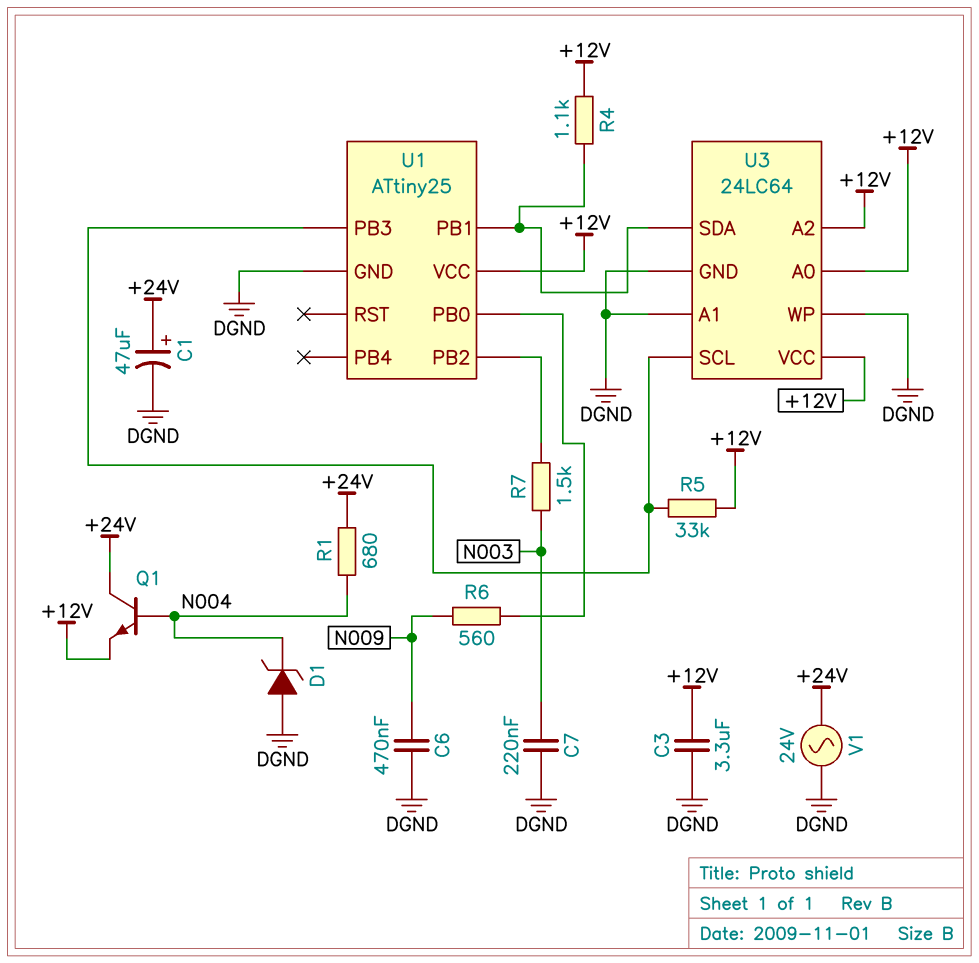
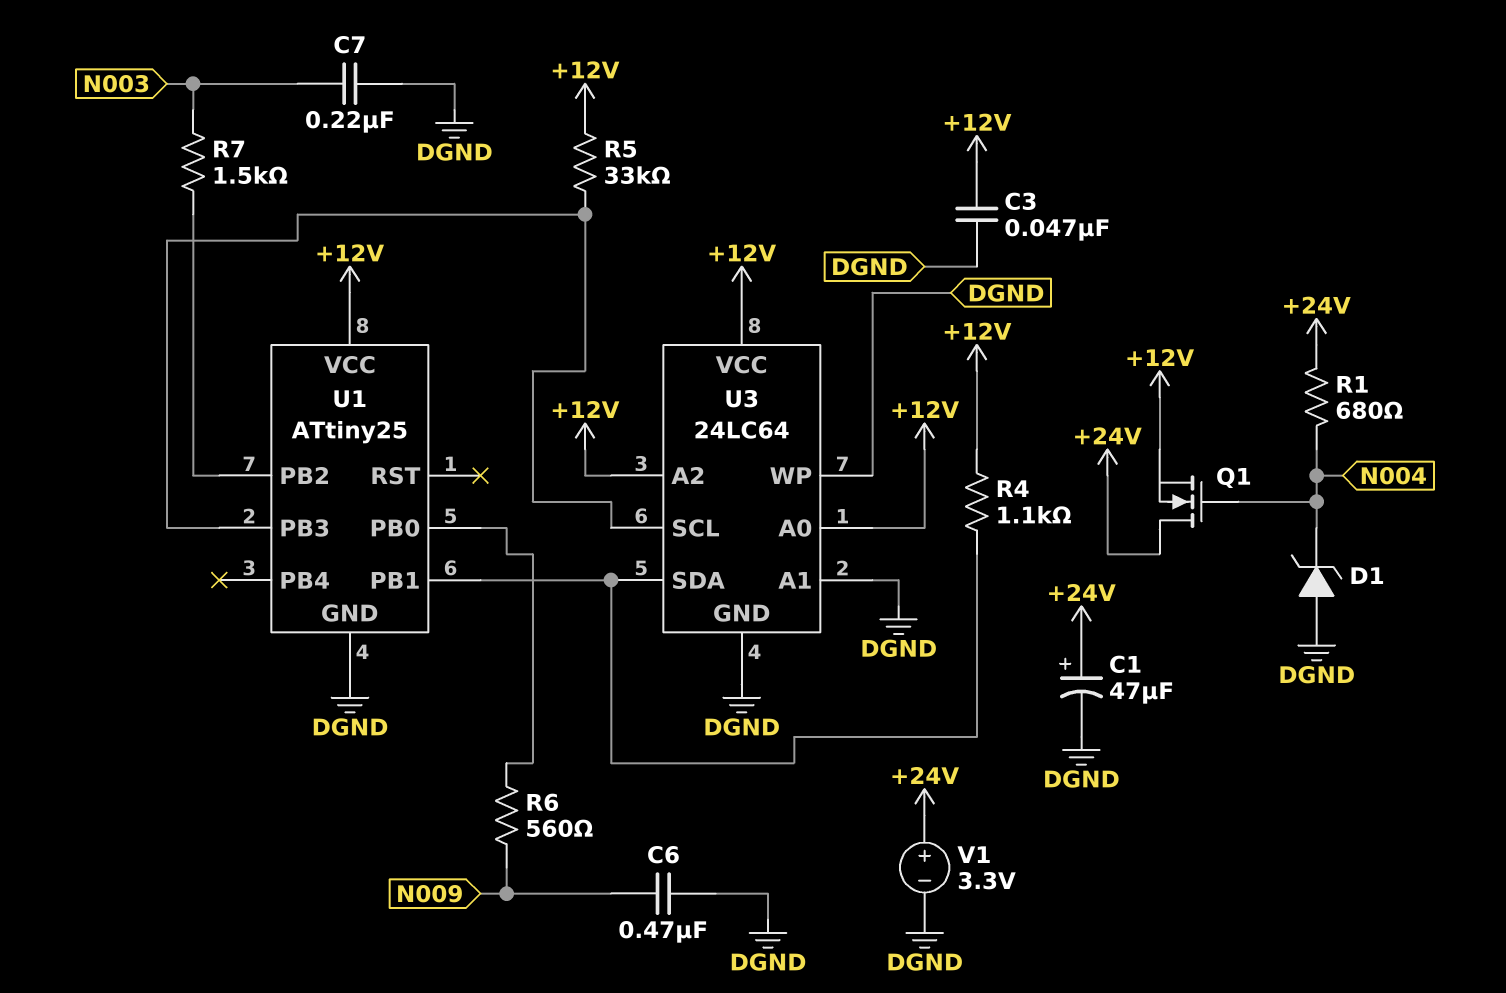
C3: 3.3uF (+12V, DGND) -> 47nF (+12V, DGND)
Q1: NPN (B N004, C +24V, E +12V) -> NMOS (G N004, D +24V, S +12V)
V1: AC 24V (+24V, DGND) -> 3.3V (plus +24V, minus DGND)

